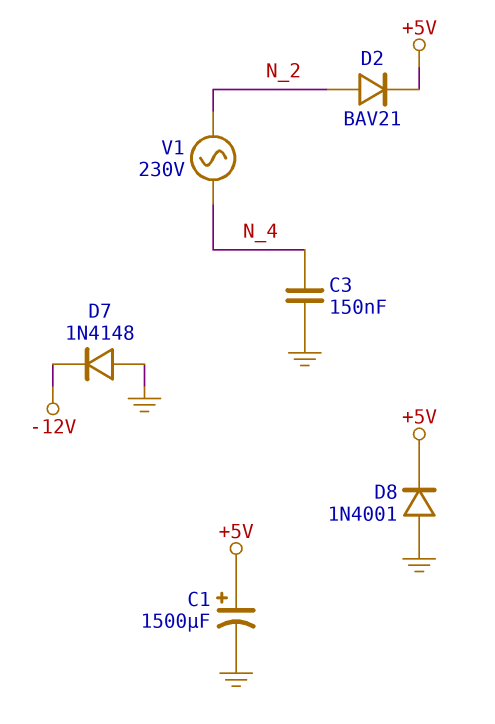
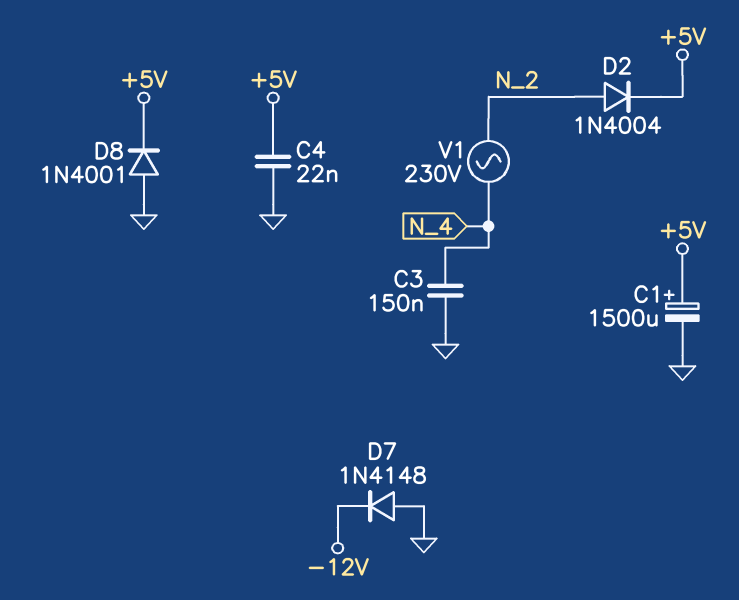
C4: none -> 22nF (+5V, GND)
D2: diode BAV21 (A N_2, K +5V) -> diode 1N4004 (A N_2, K +5V)

